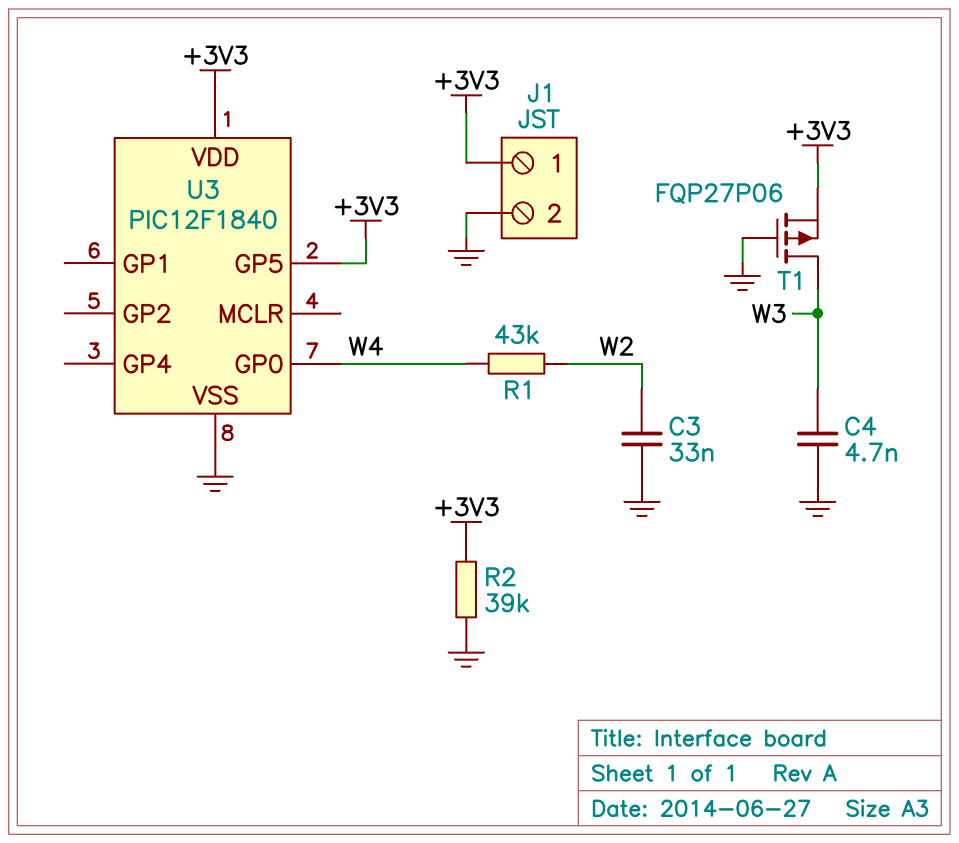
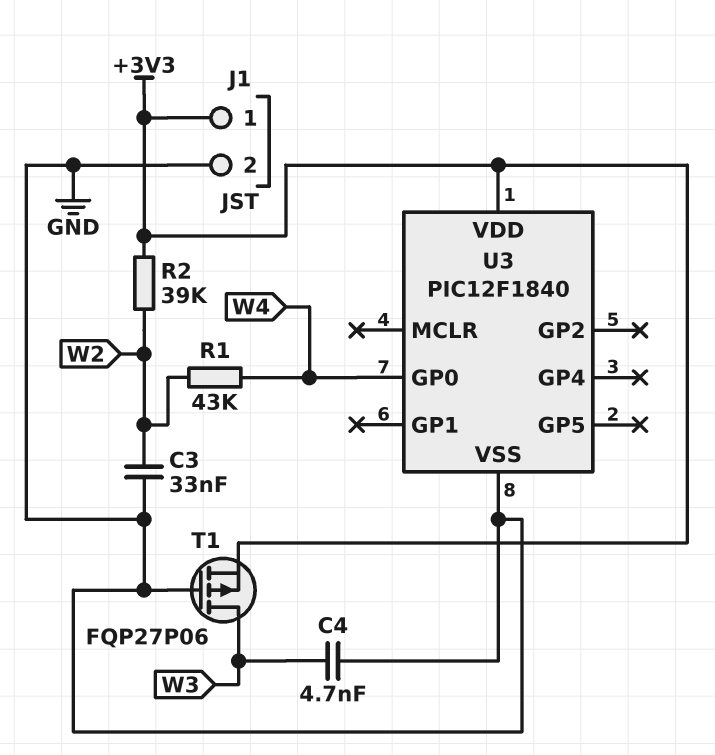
R2: 39k (+3V3, GND) -> 39k (+3V3, W2)
U3 pin GP5: +3V3 -> none

